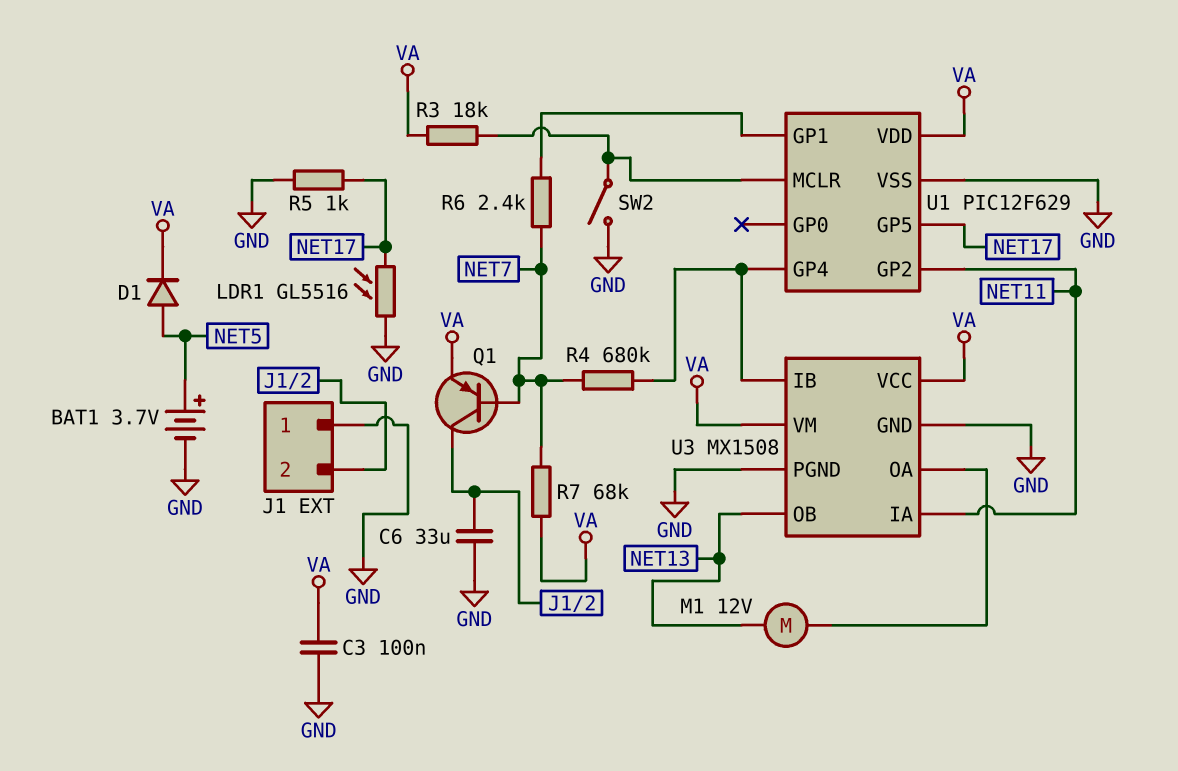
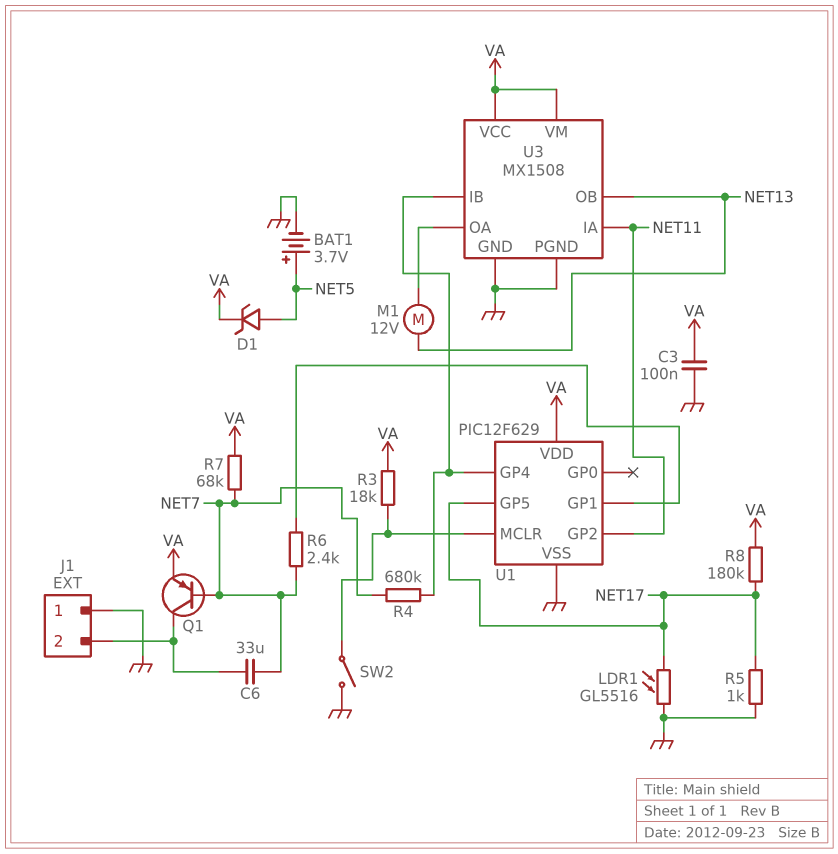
C6: 33uF (GND, J1/2) -> 33uF (J1/2, NET7)
D1: diode (A NET5, K VA) -> zener (A NET5, K VA)
R8: none -> 180k (NET17, VA)

